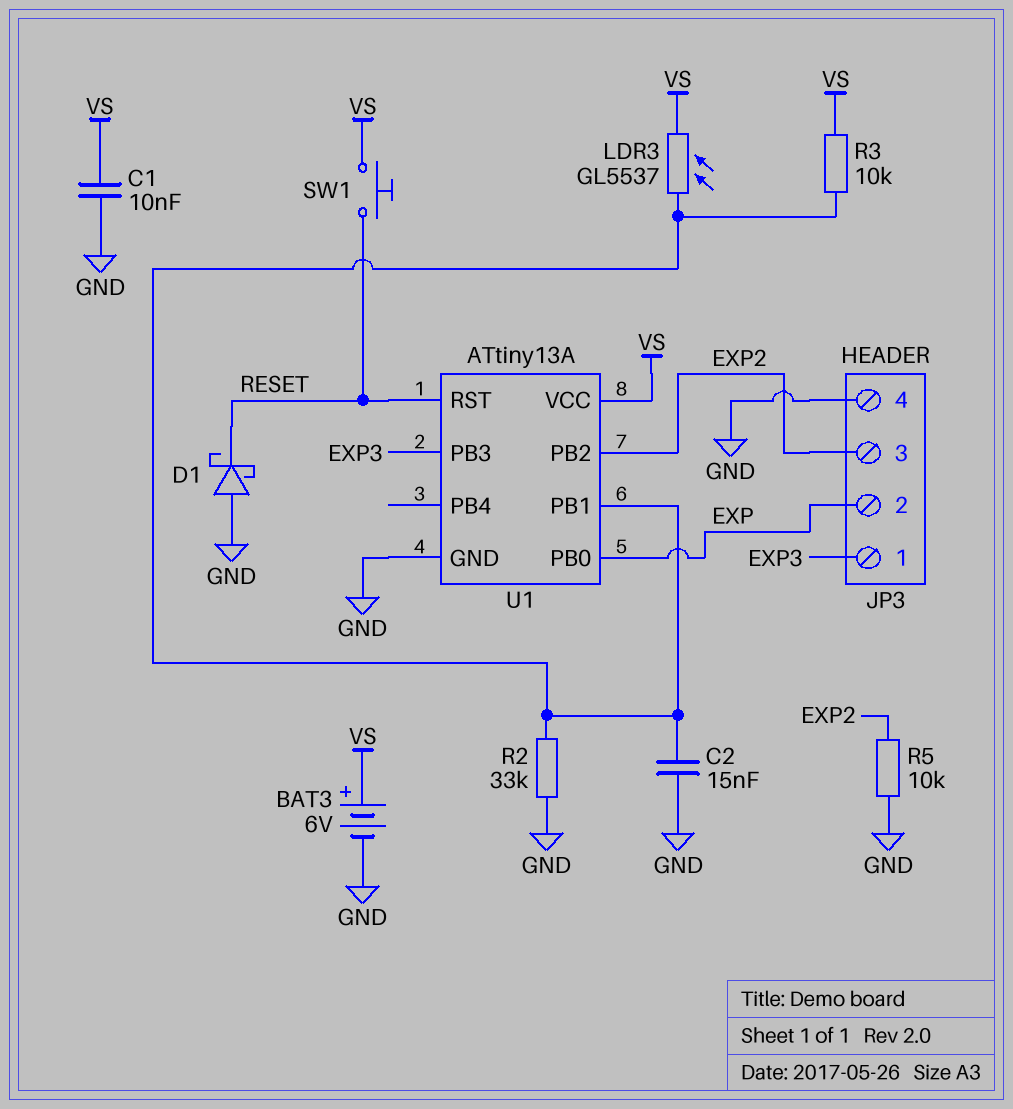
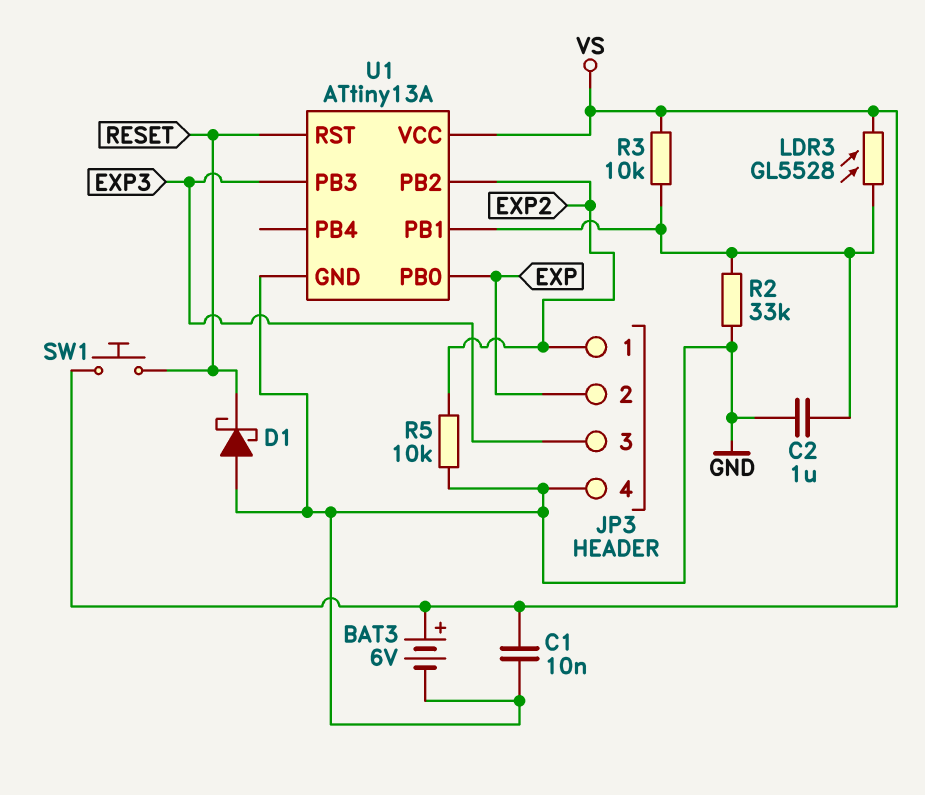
C2: 15nF (GND, U1/PB1) -> 1uF (GND, U1/PB1)
JP3 pin 1: EXP3 -> EXP2
JP3 pin 3: EXP2 -> EXP3
LDR3: GL5537 (U1/PB1, VS) -> GL5528 (U1/PB1, VS)

